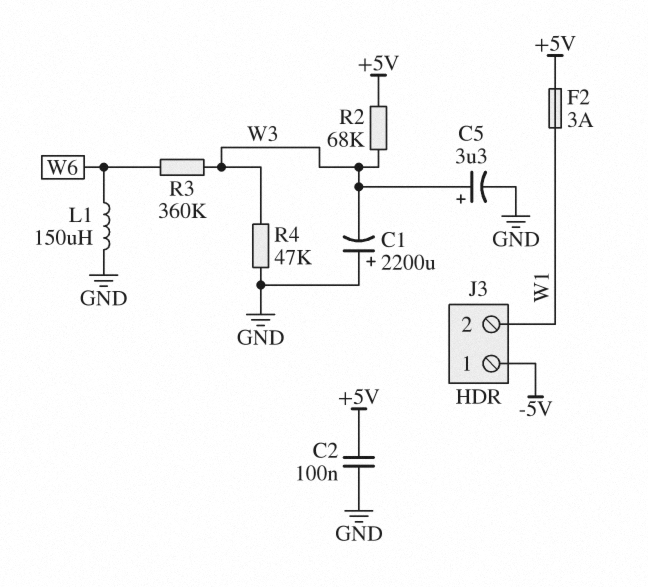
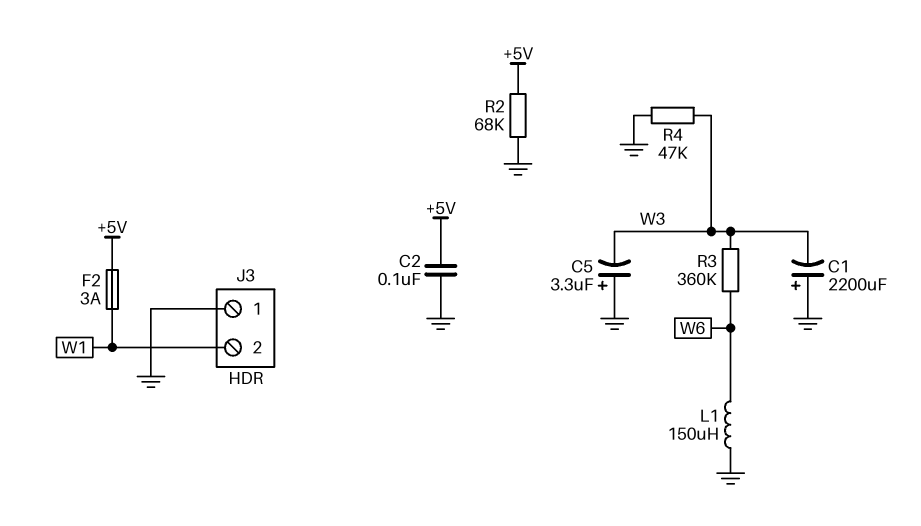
C5: 3.3uF (plus W3, minus GND) -> 3.3uF (plus GND, minus W3)
J3 pin 1: -5V -> GND
R2: 68k (+5V, W3) -> 68k (+5V, GND)

